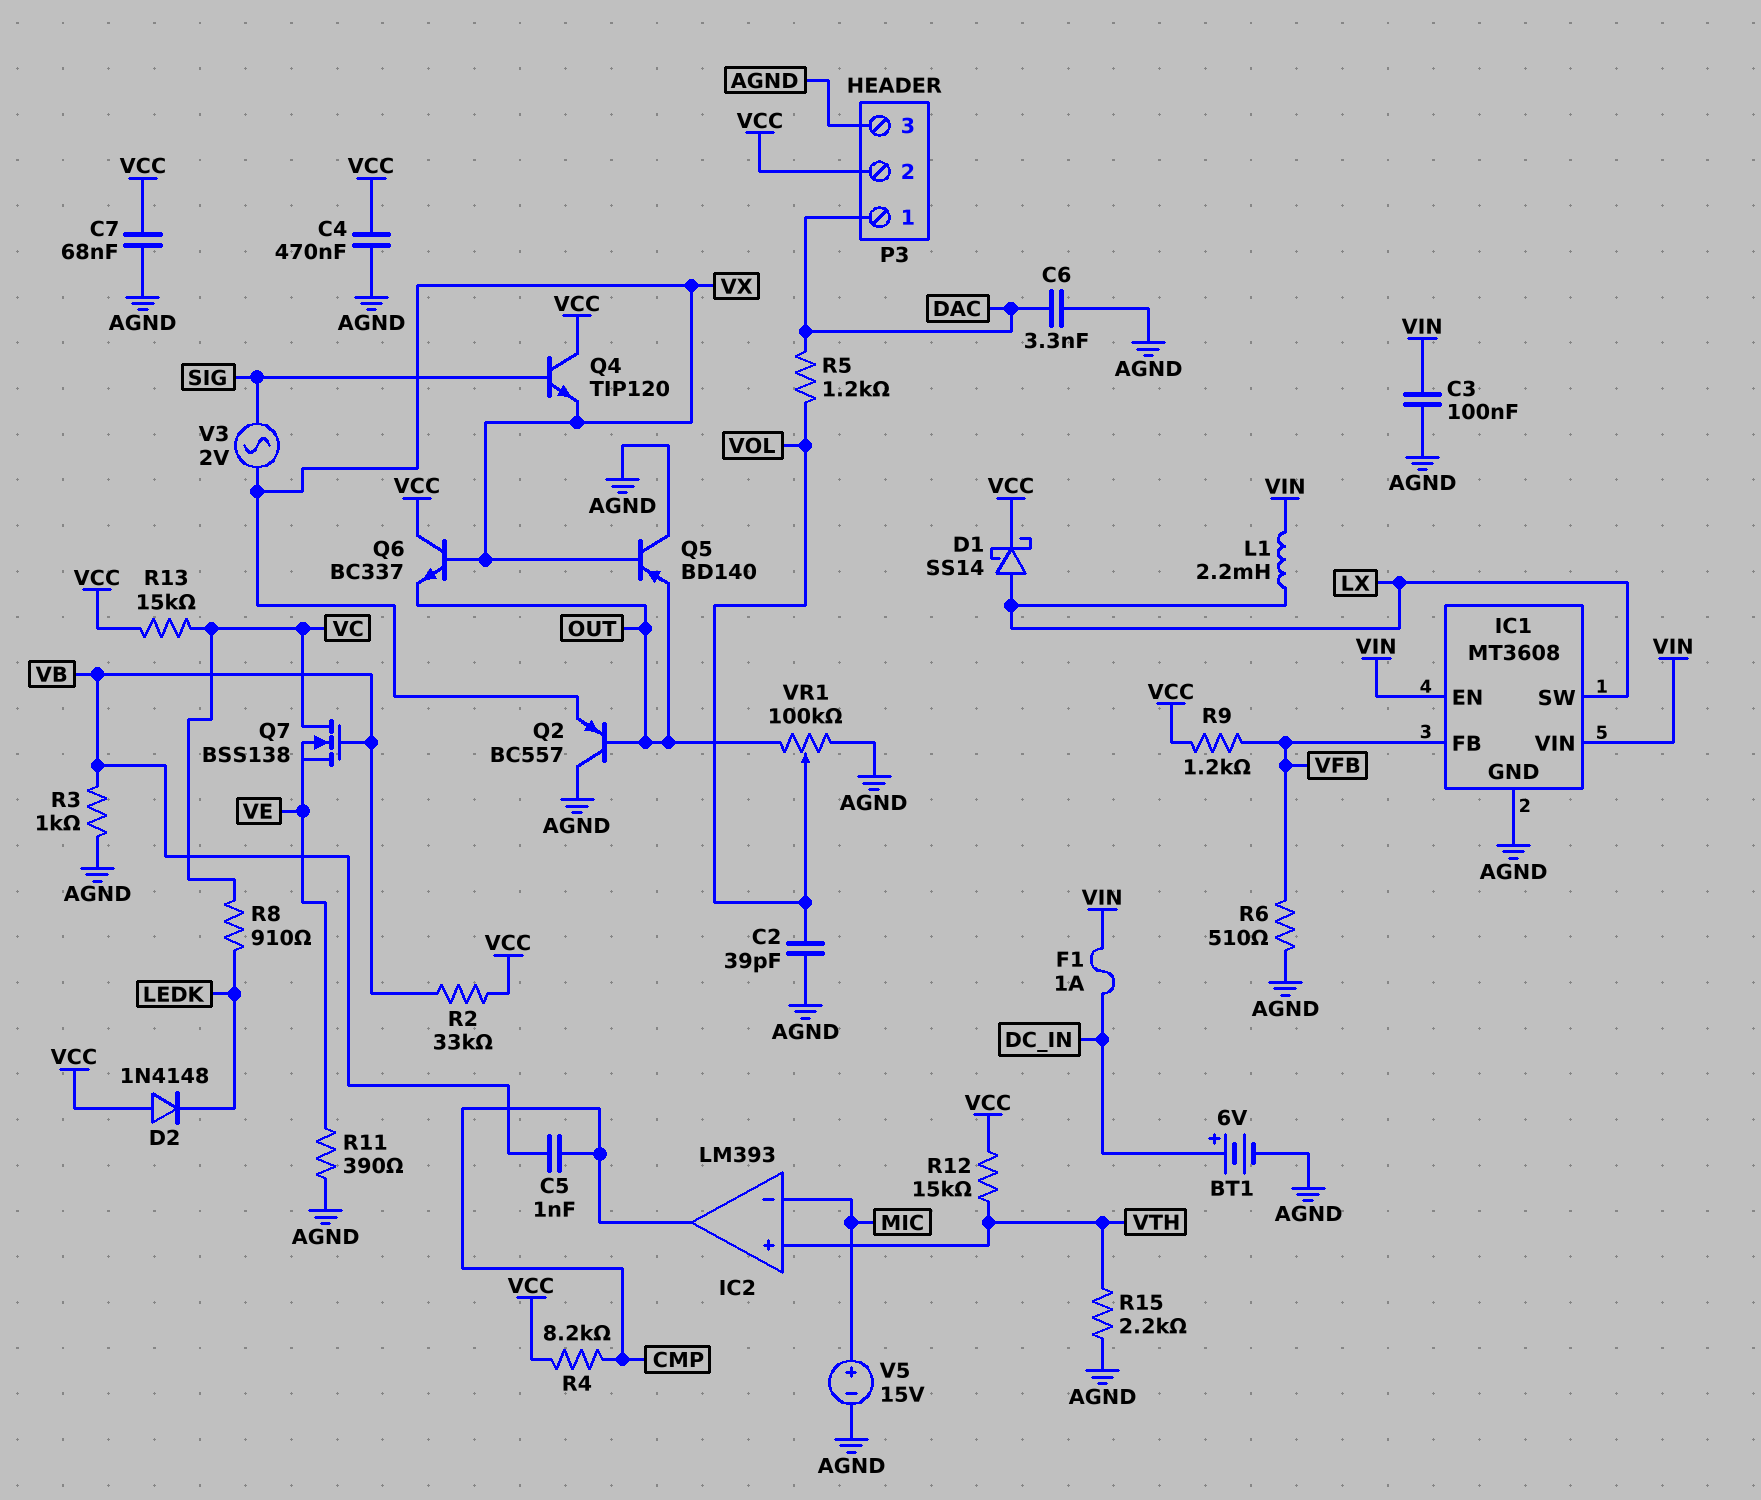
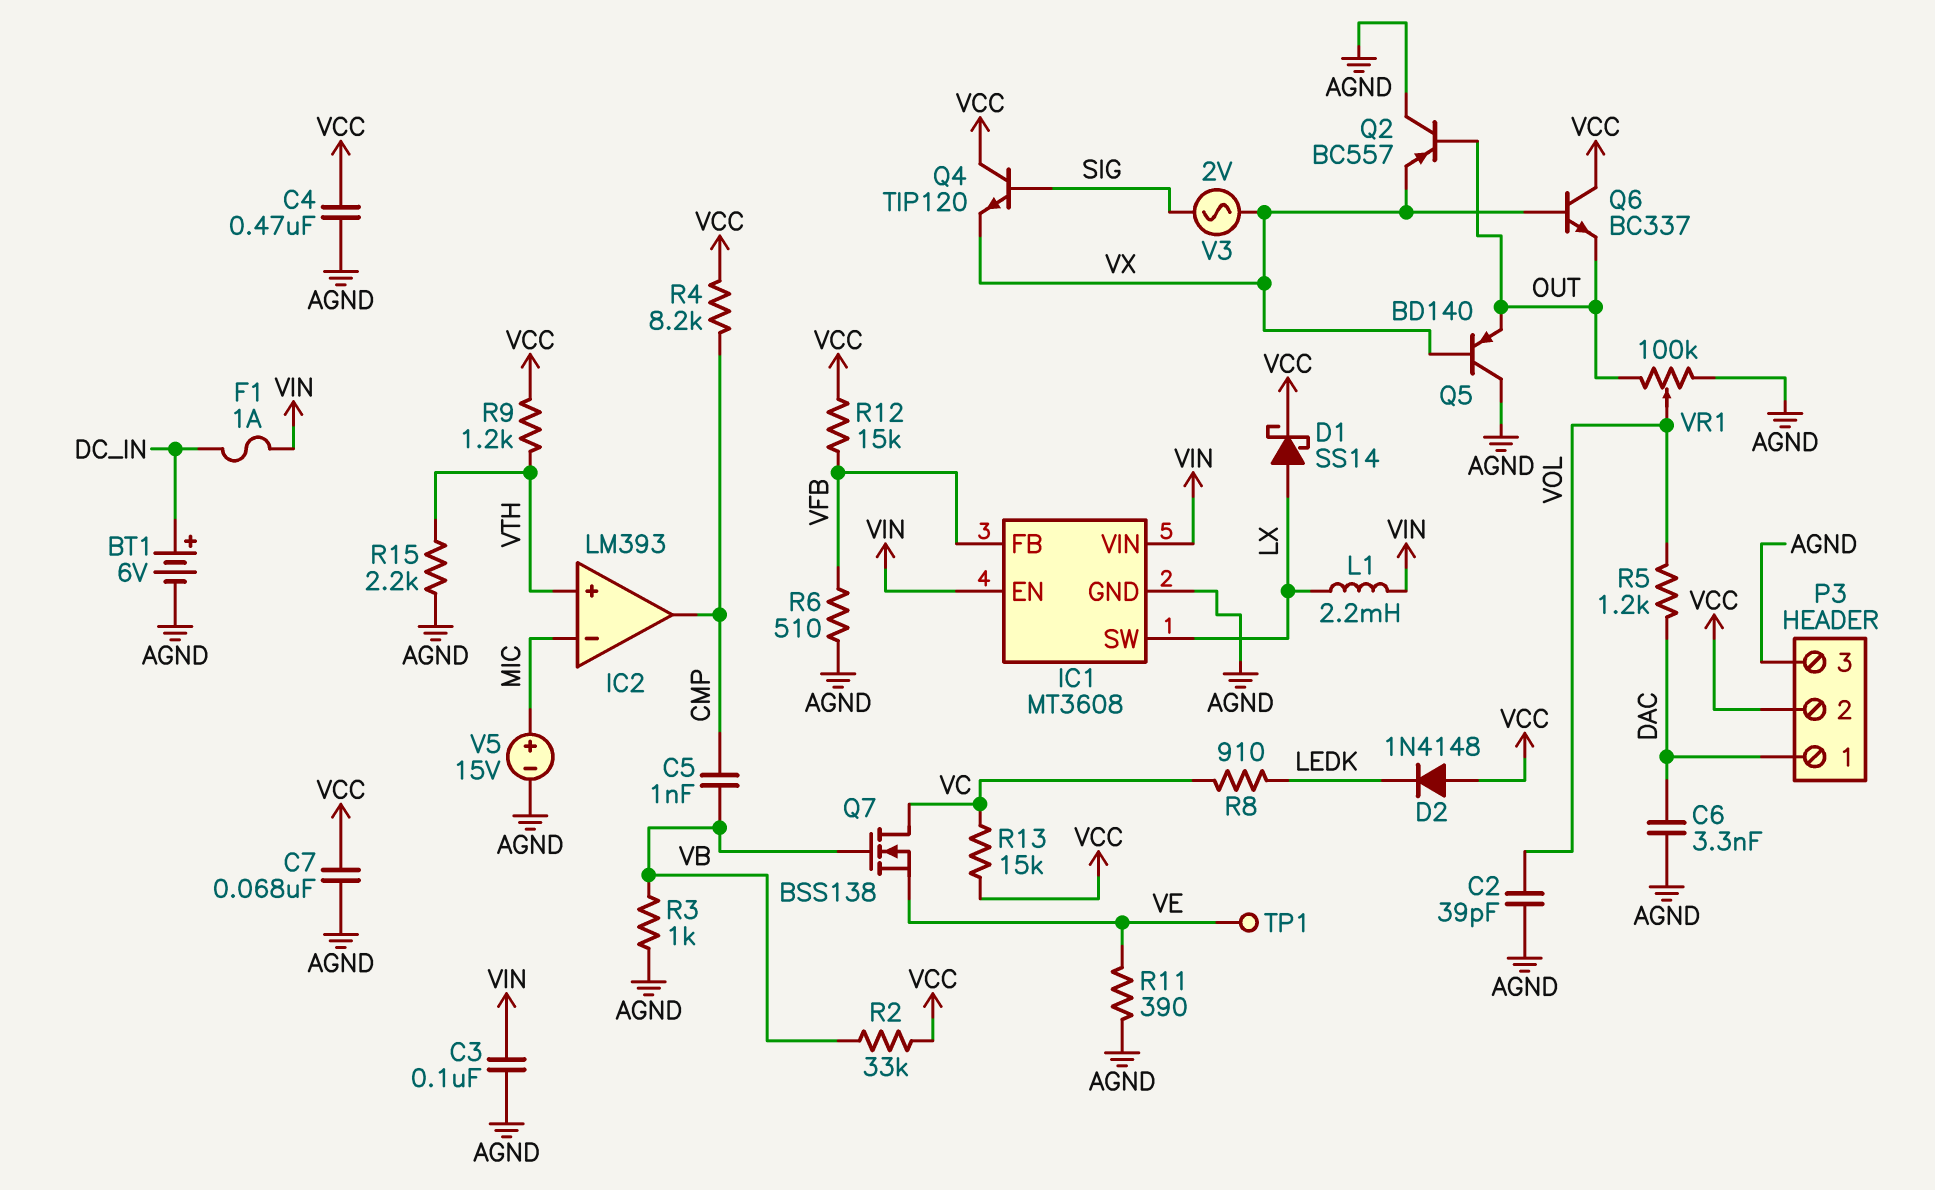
R9: 1.2k (VCC, VFB) -> 1.2k (VCC, VTH)
R12: 15k (VCC, VTH) -> 15k (VCC, VFB)
TP1: none -> test point (VE)

